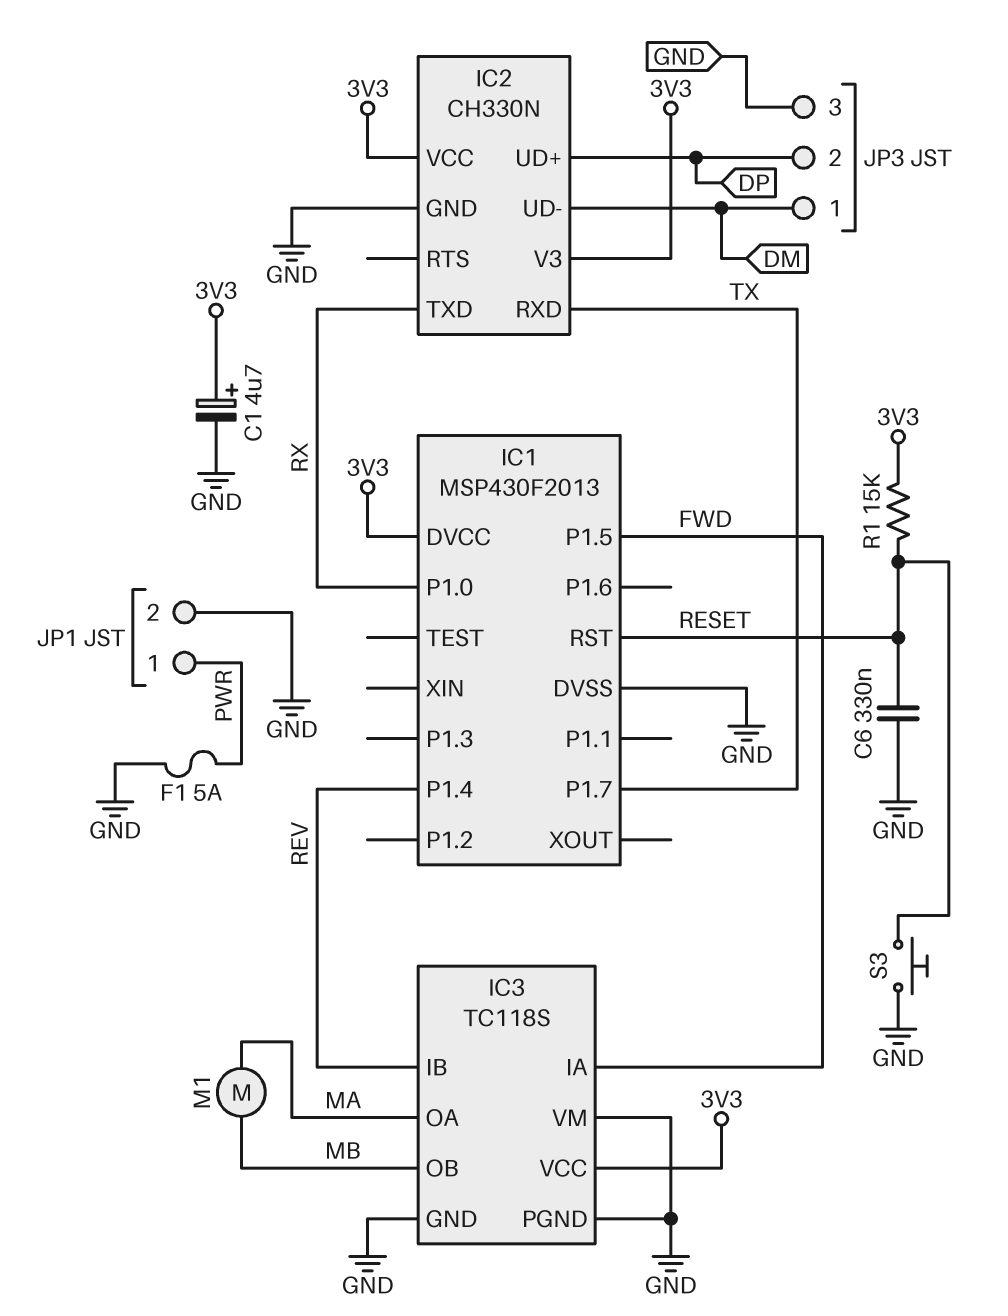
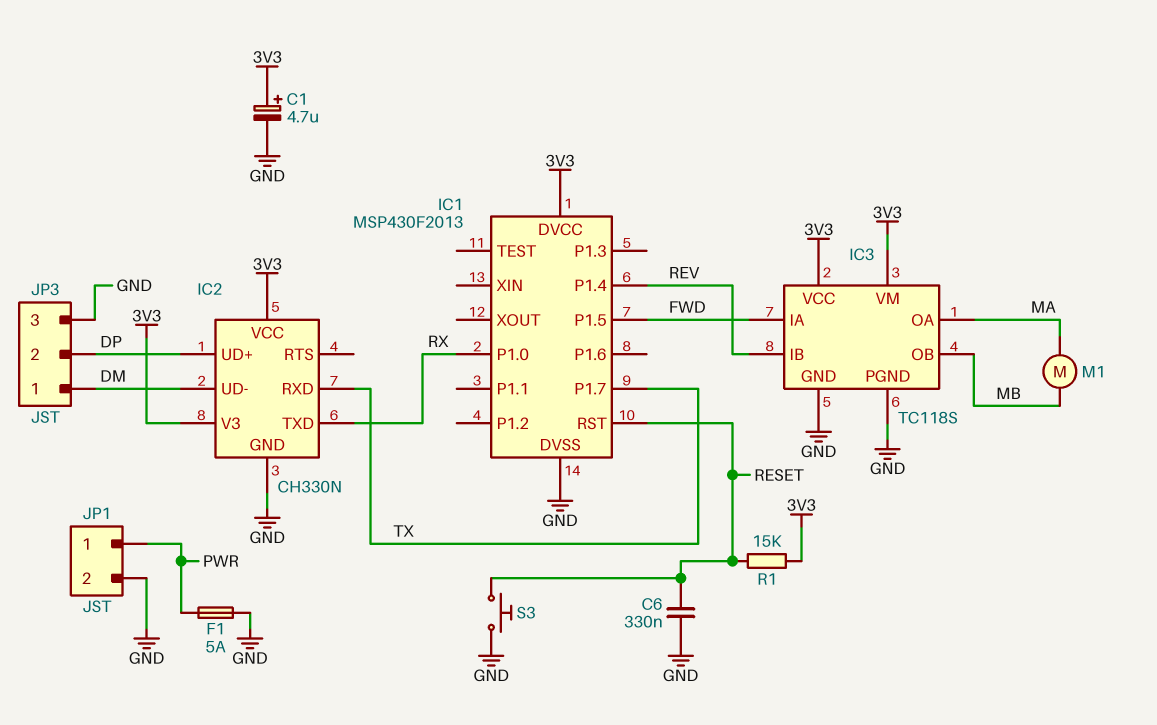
IC3 pin VM: GND -> 3V3

